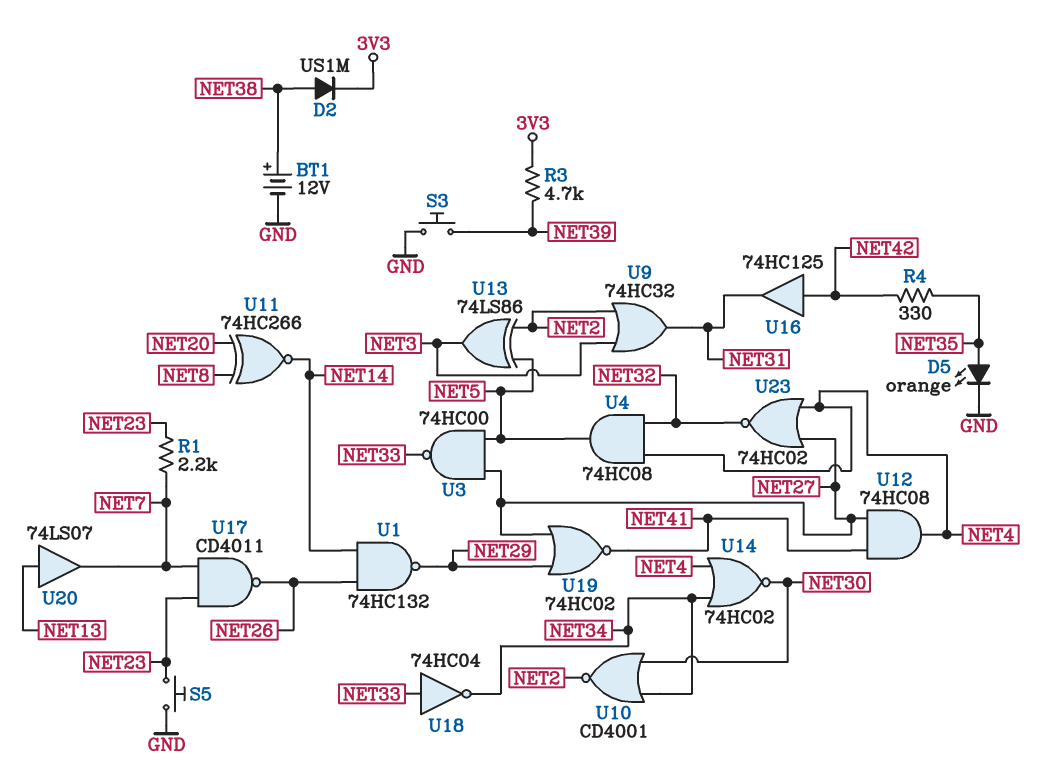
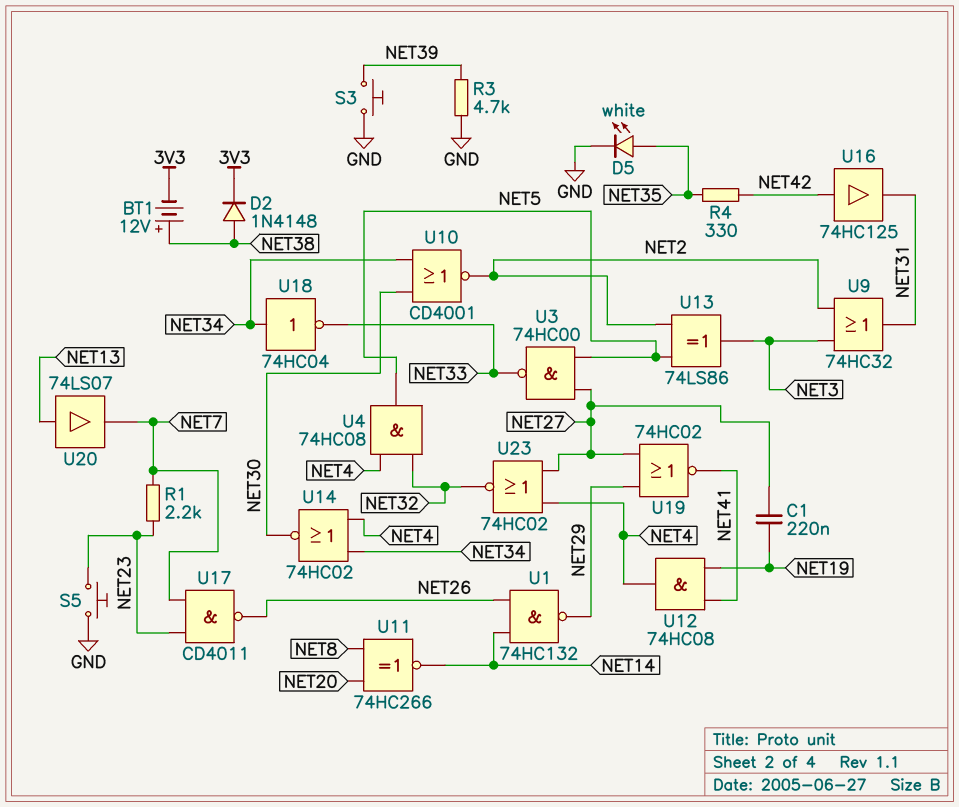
BT1: 12V (plus NET38, minus GND) -> 12V (plus NET38, minus 3V3)
C1: none -> 220nF (NET19, NET27)
D2: diode US1M (A NET38, K 3V3) -> diode 1N4148 (A NET38, K 3V3)
D5: LED orange (A NET35, K GND) -> LED white (A NET35, K GND)
R3: 4.7k (3V3, NET39) -> 4.7k (GND, NET39)
U12: AND 74HC08 (in NET27, in NET41, out NET4) -> AND 74HC08 (in NET19, in NET41, out NET4)
U18: NOT 74HC04 (in NET33, out NET34) -> NOT 74HC04 (in NET34, out NET33)

